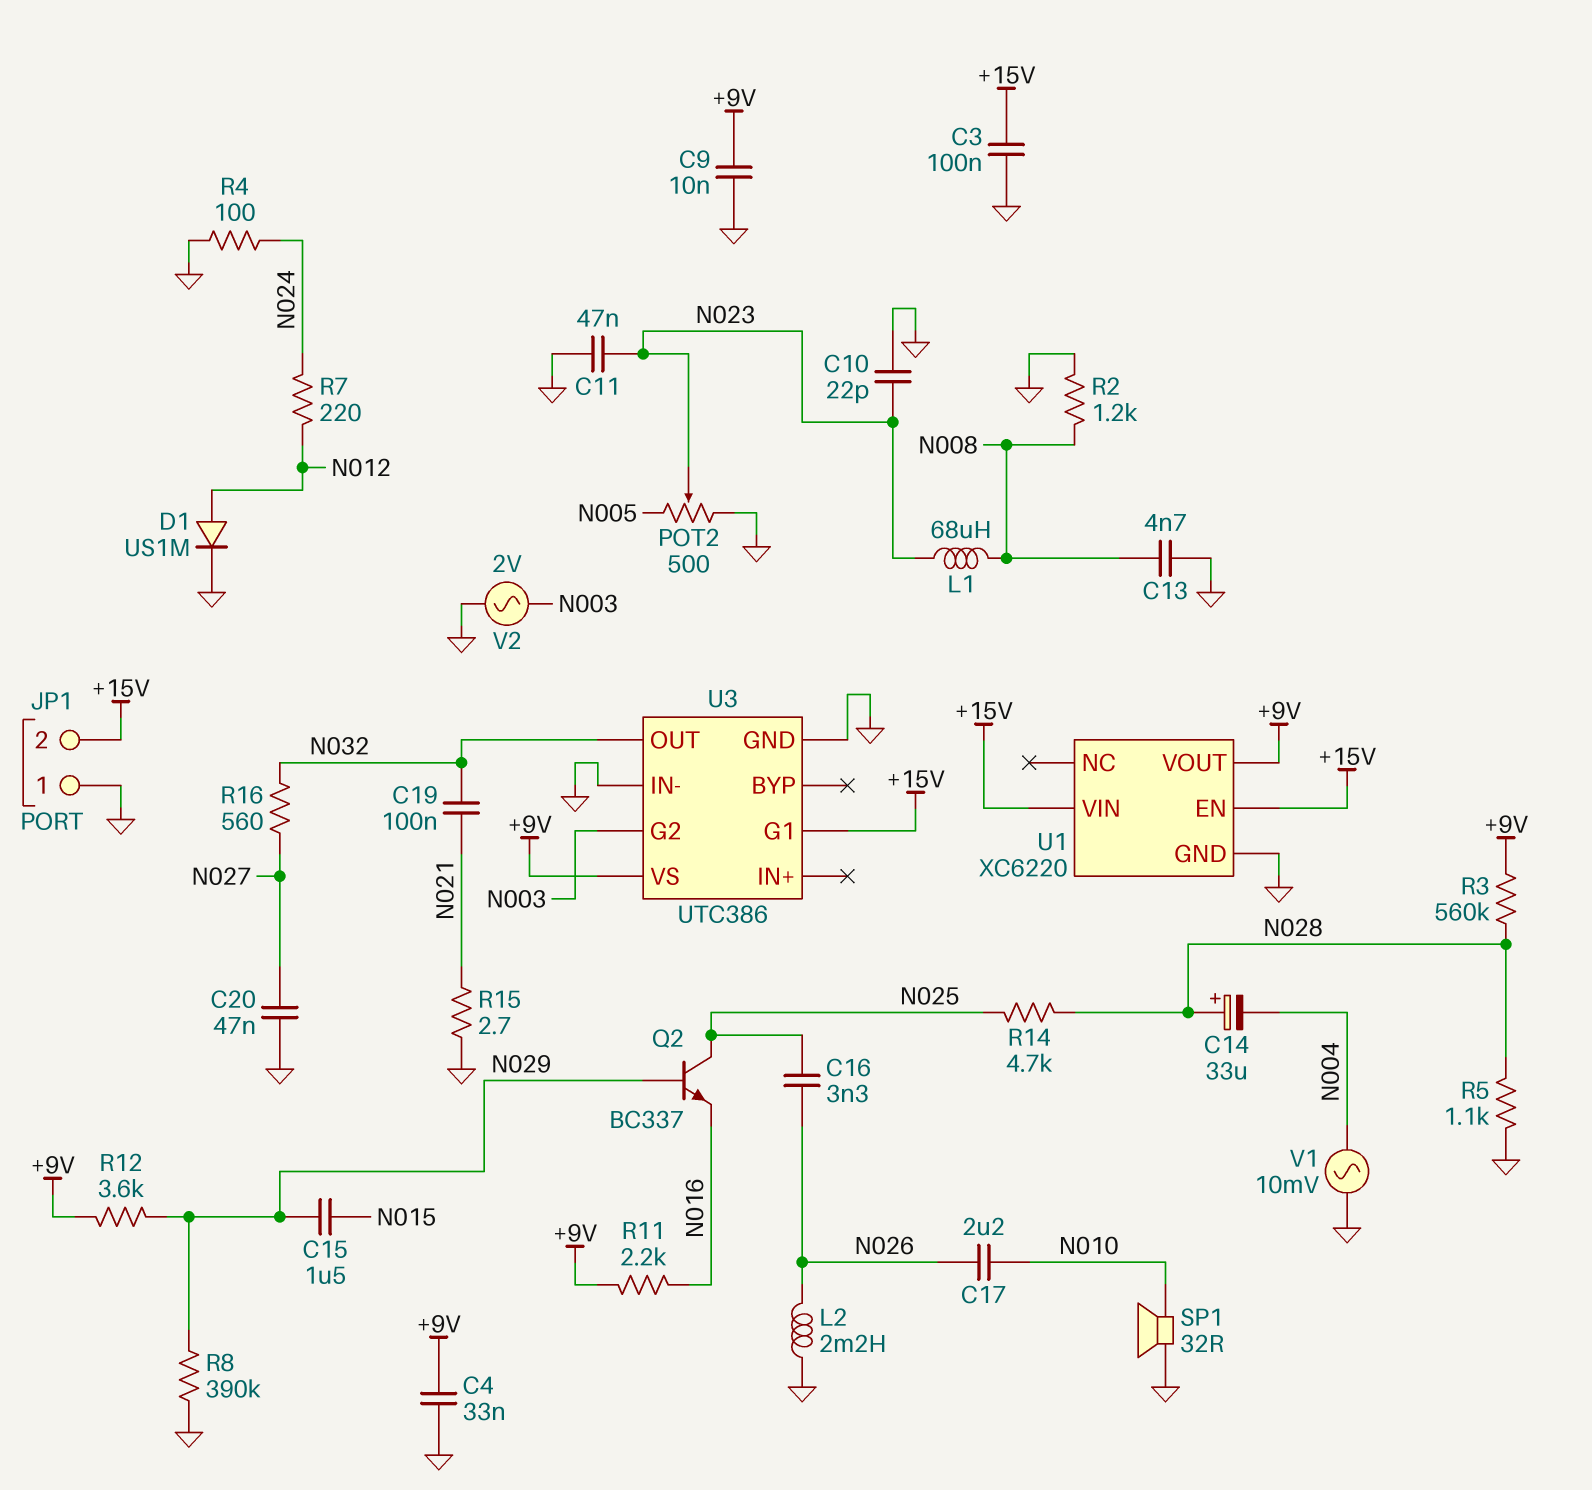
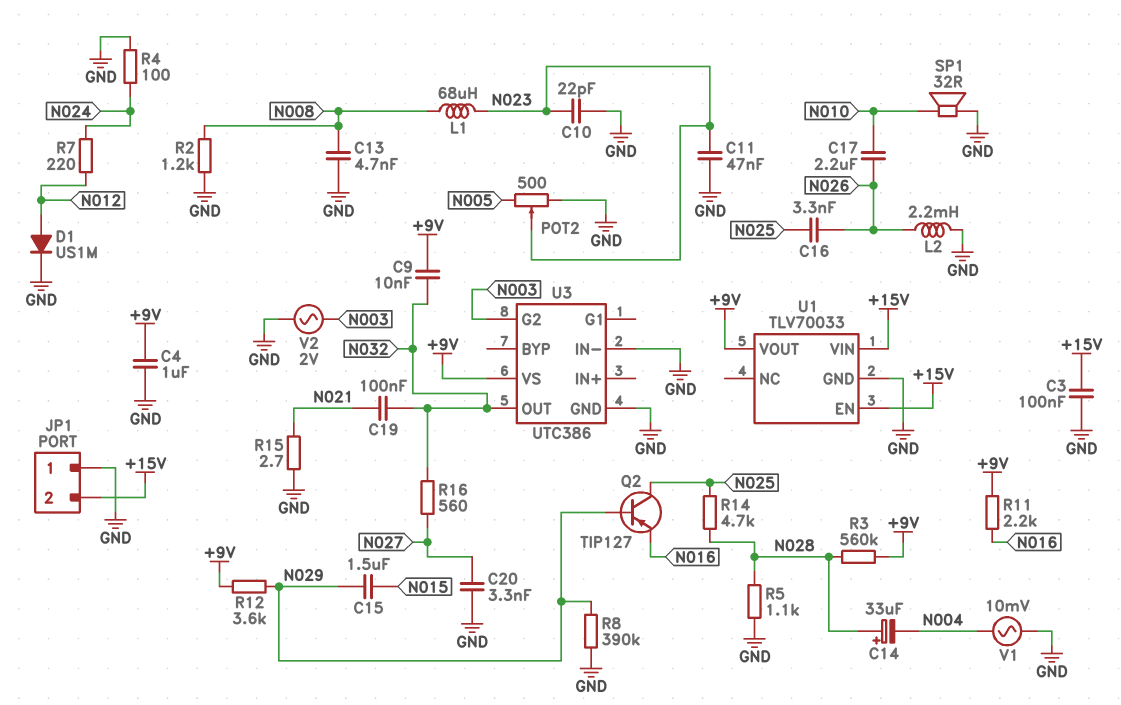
C4: 33nF (+9V, GND) -> 1uF (+9V, GND)
C9: 10nF (+9V, GND) -> 10nF (+9V, N032)
C20: 47nF (GND, N027) -> 3.3nF (GND, N027)
Q2: NPN BC337 (B N029, C N025, E N016) -> PNP TIP127 (B N029, C N025, E N016)
U1: XC6220 -> TLV70033
U3 pin G1: +15V -> none

